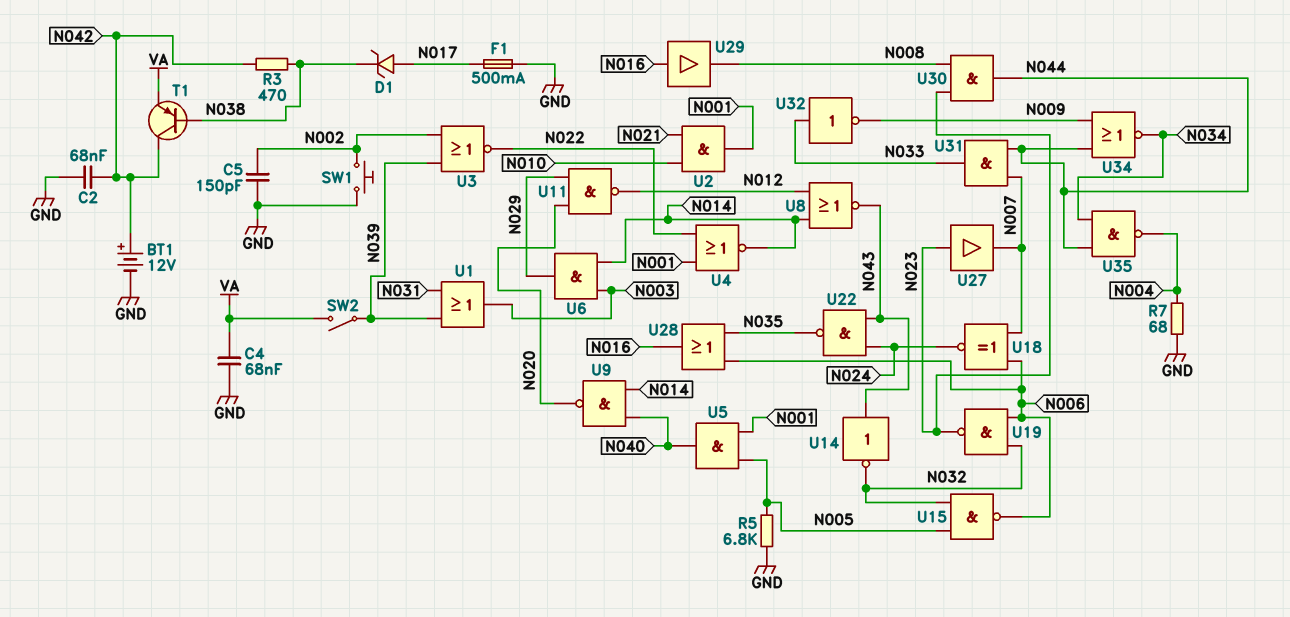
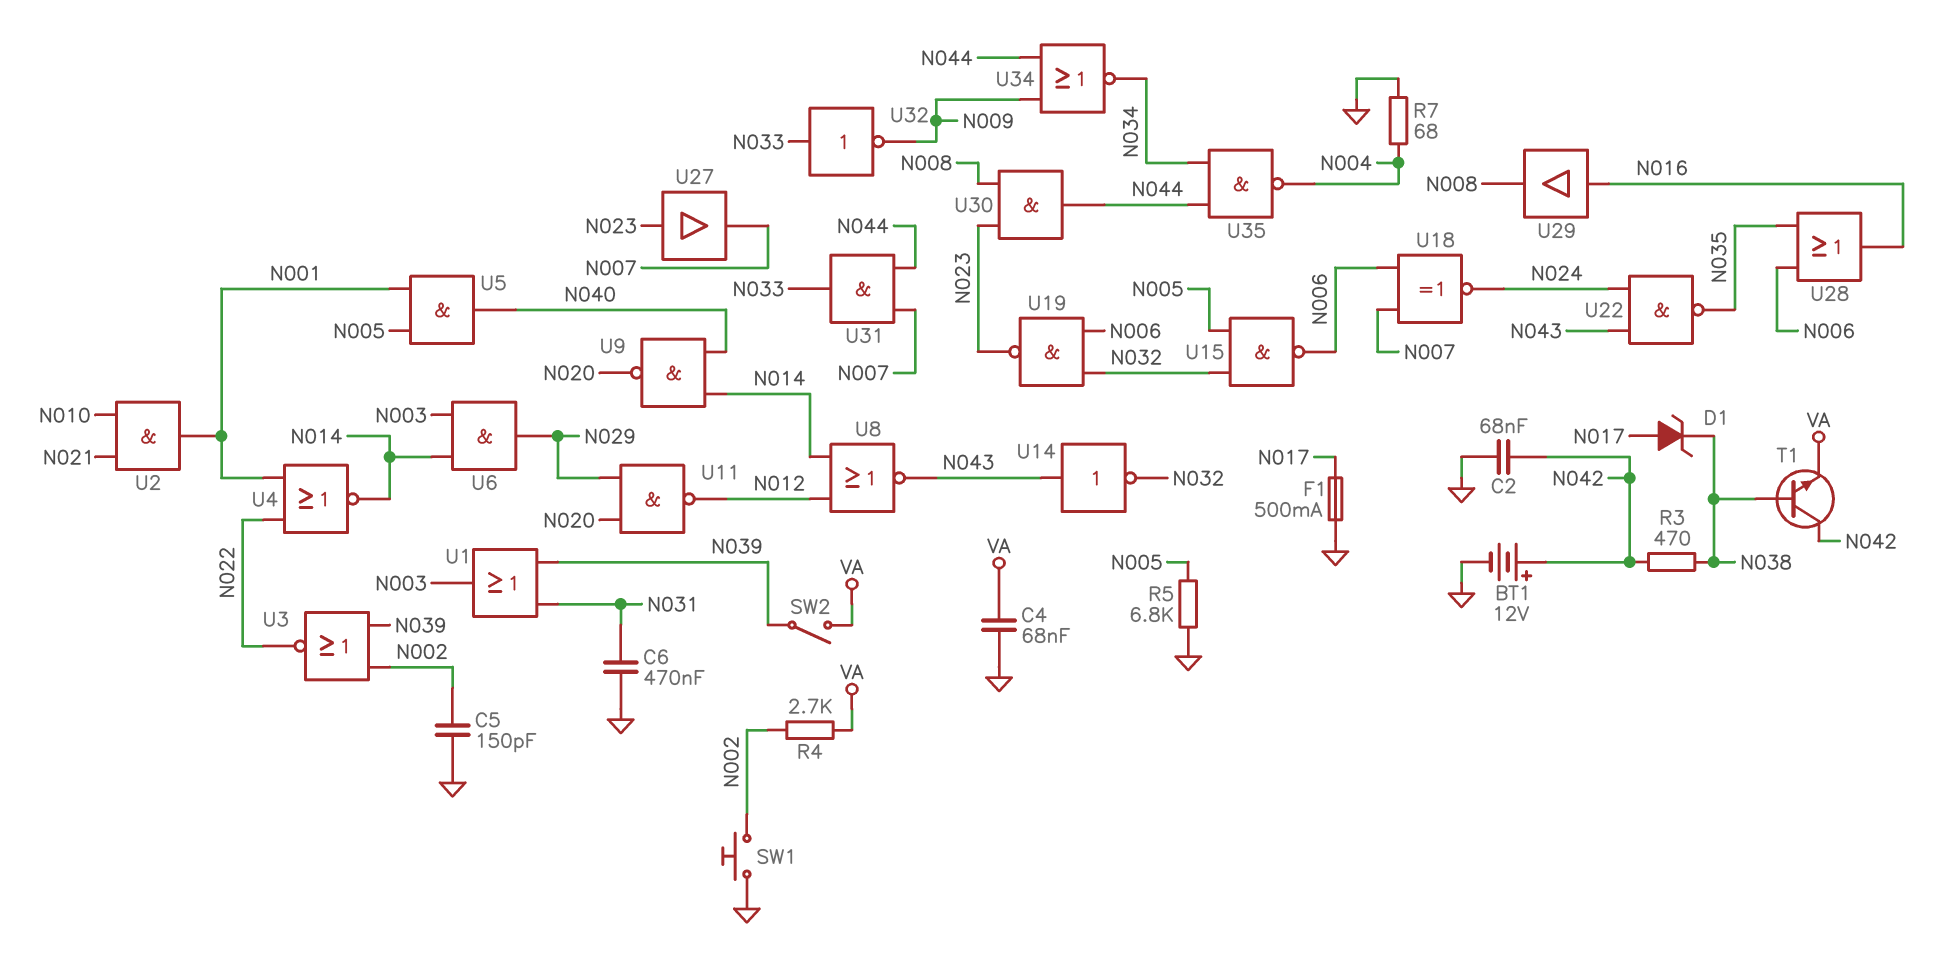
C6: none -> 470nF (GND, N031)
R4: none -> 2.7k (N002, VA)
T1: PNP (B N038, C N042, E VA) -> NPN (B N038, C N042, E VA)

